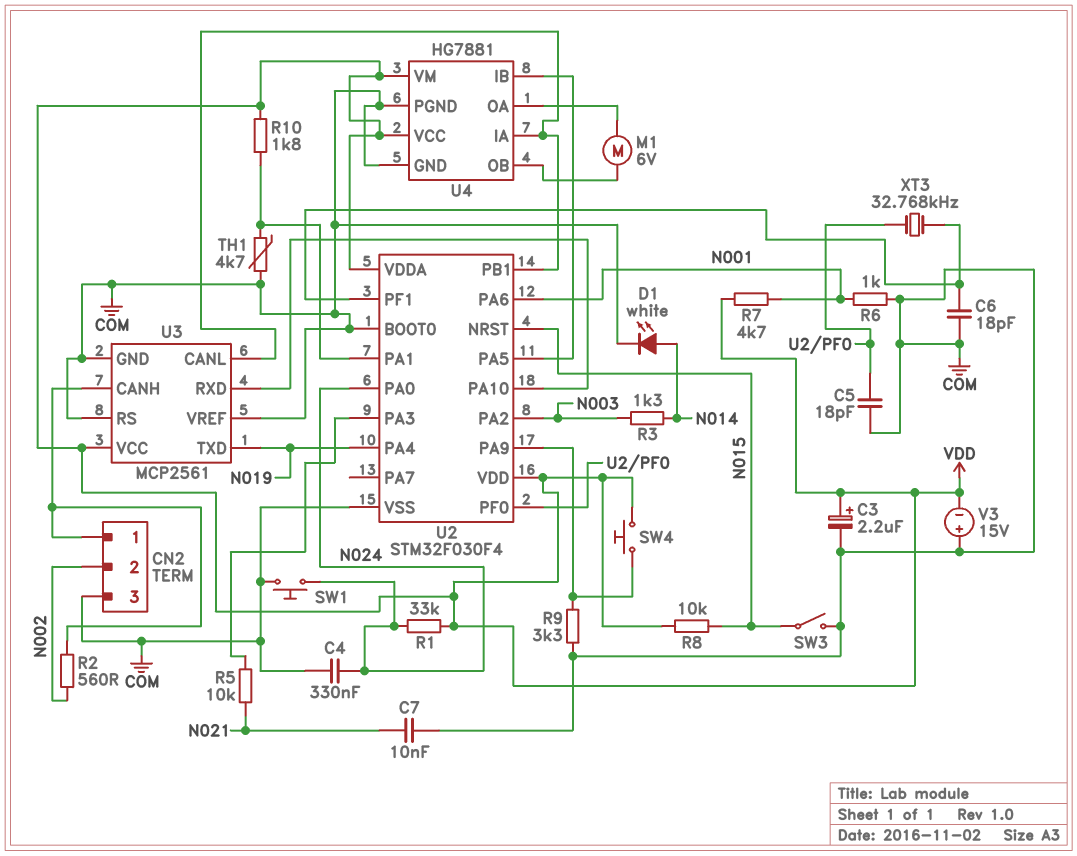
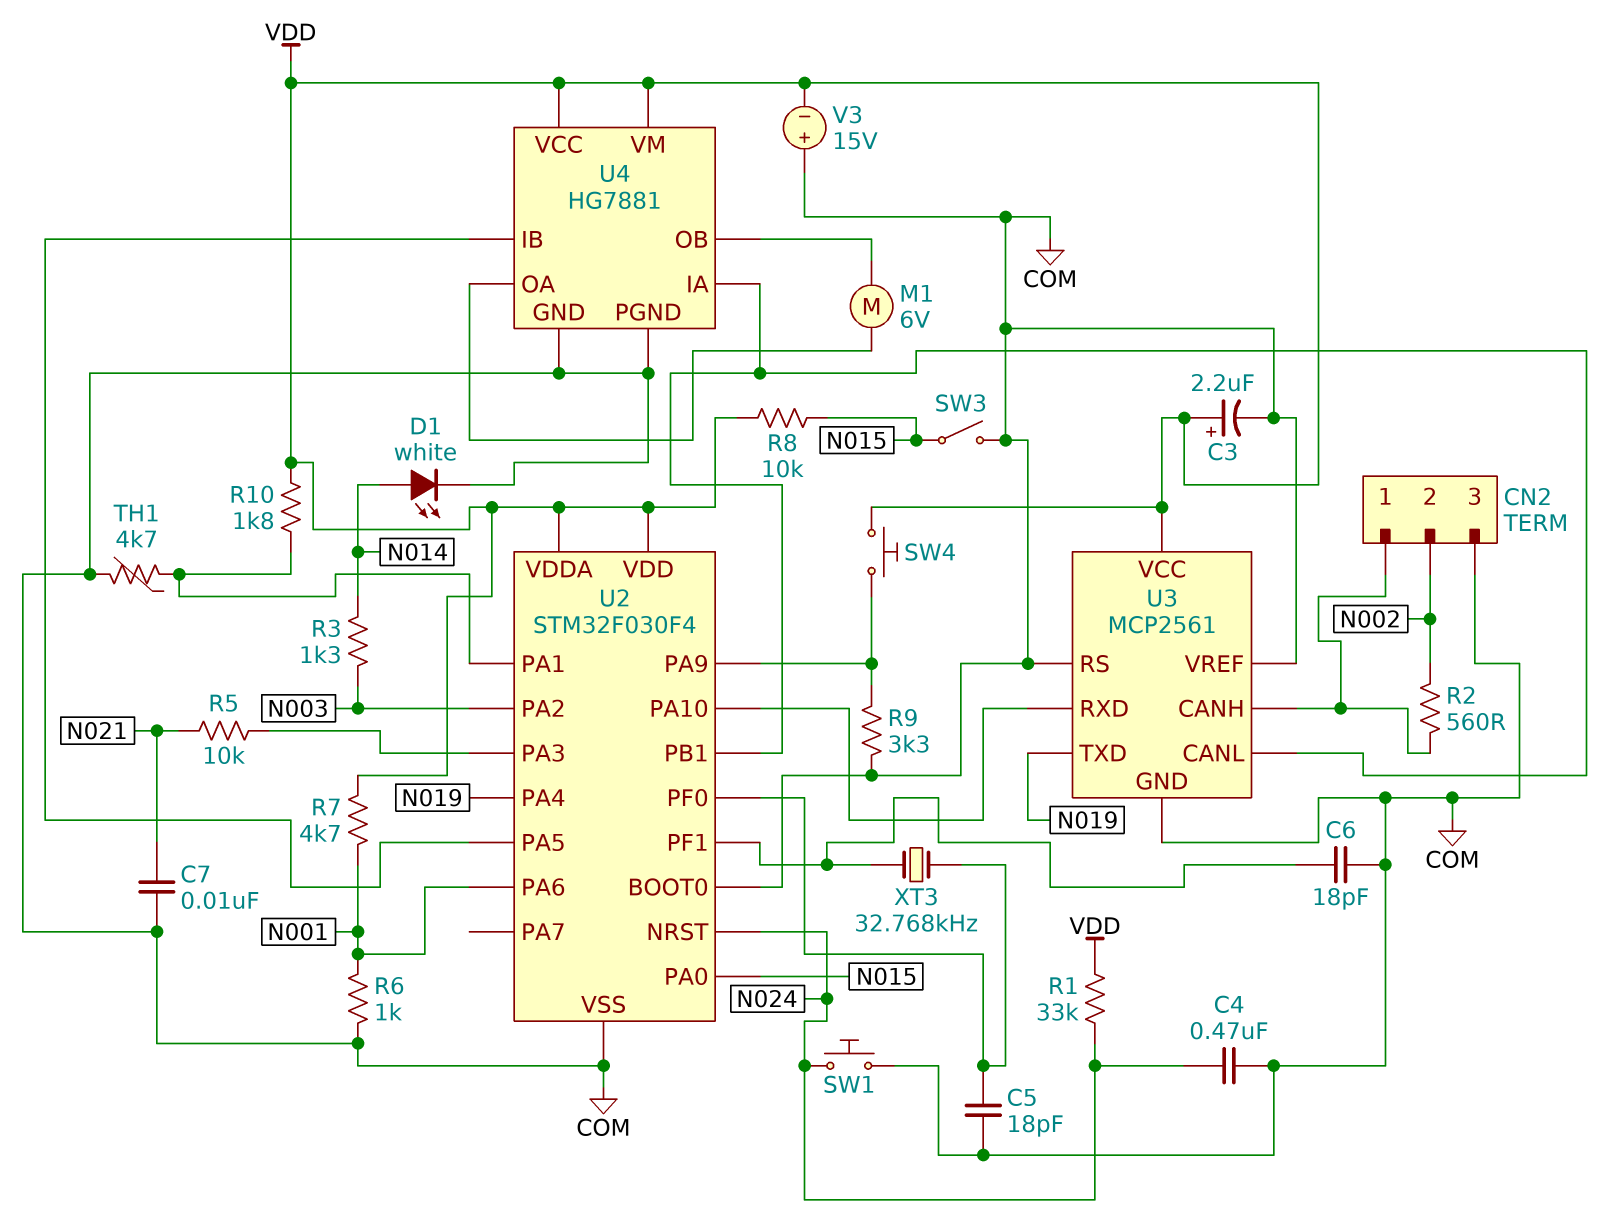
C4: 330nF (COM, N024) -> 470nF (COM, N024)
U2 pin NRST: N015 -> N024
U2 pin PA0: N024 -> N015

